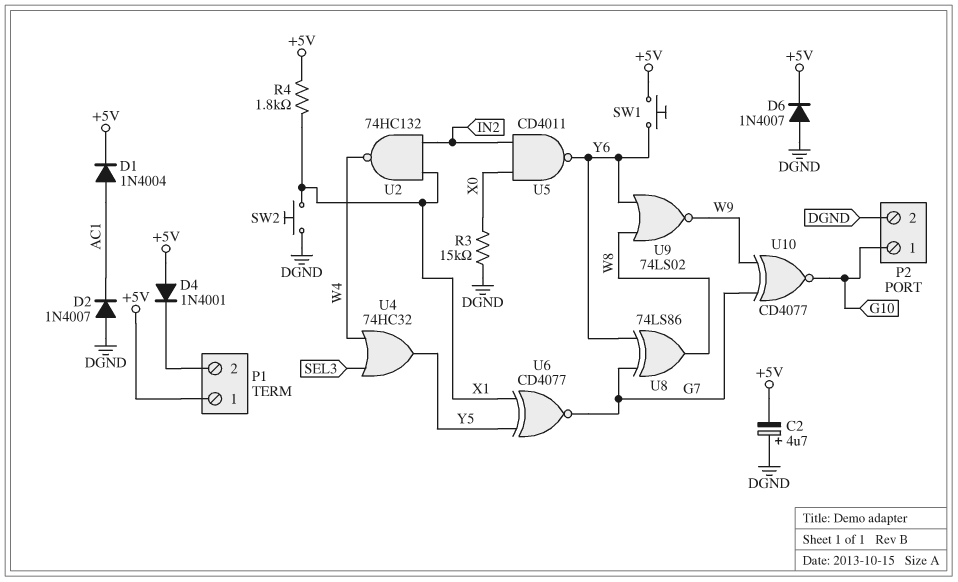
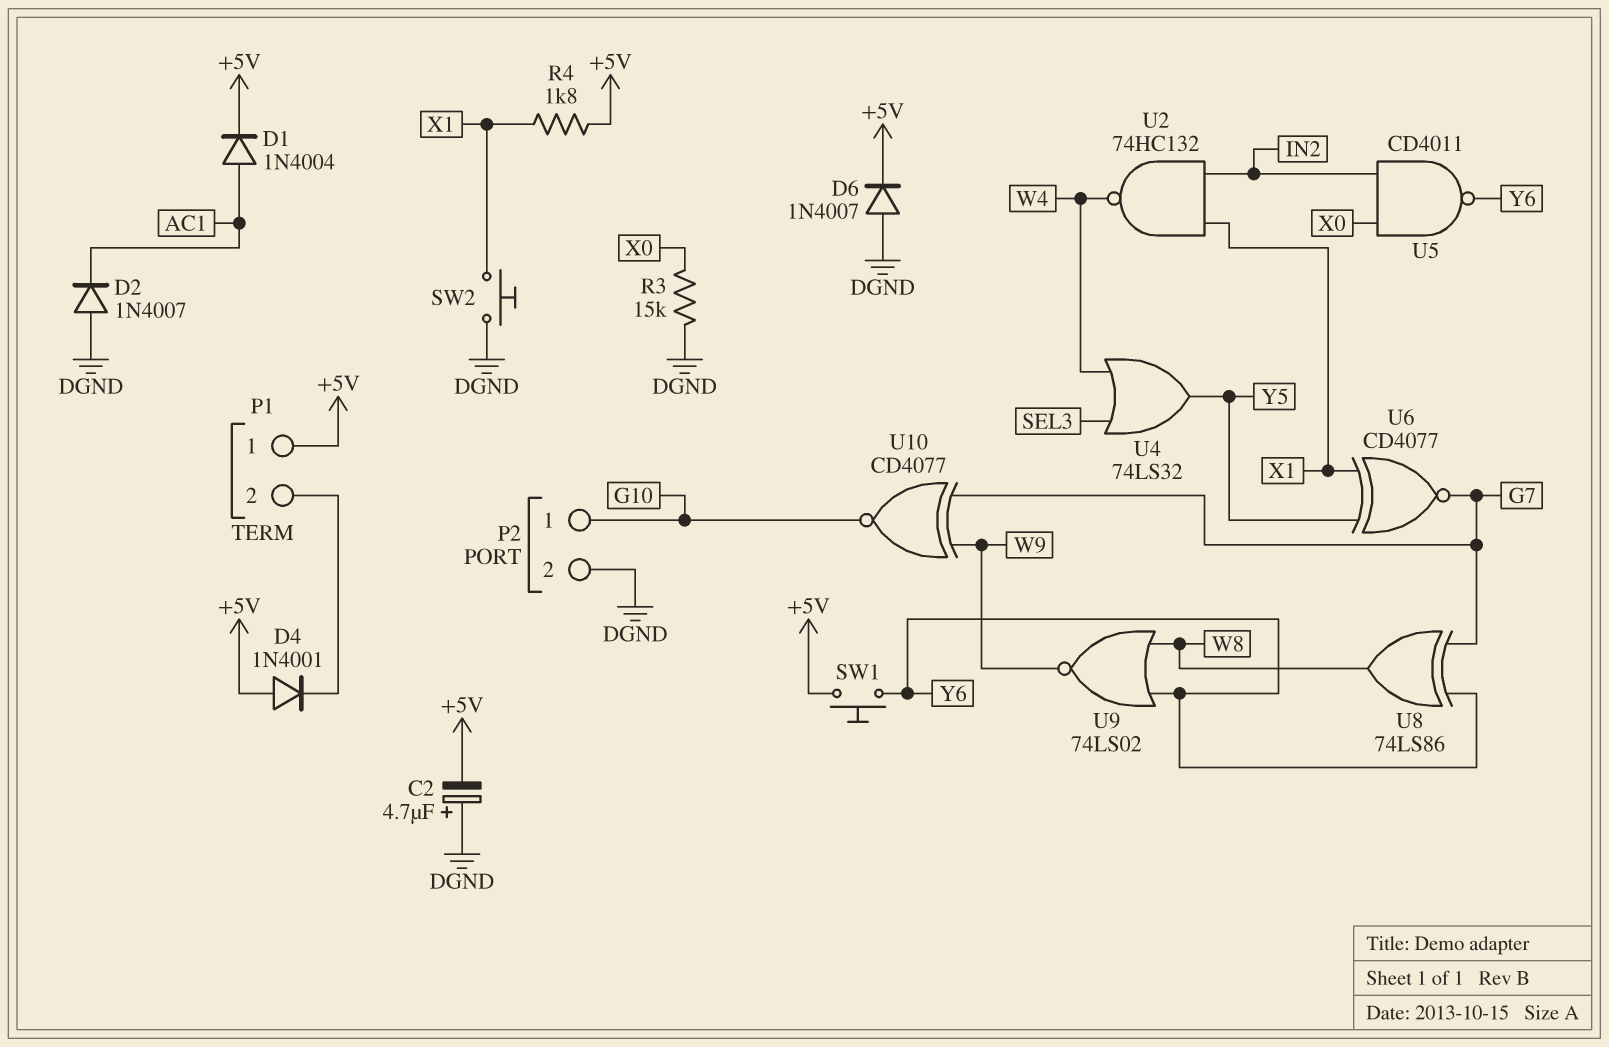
U4: OR 74HC32 (in SEL3, in W4, out Y5) -> OR 74LS32 (in SEL3, in W4, out Y5)

